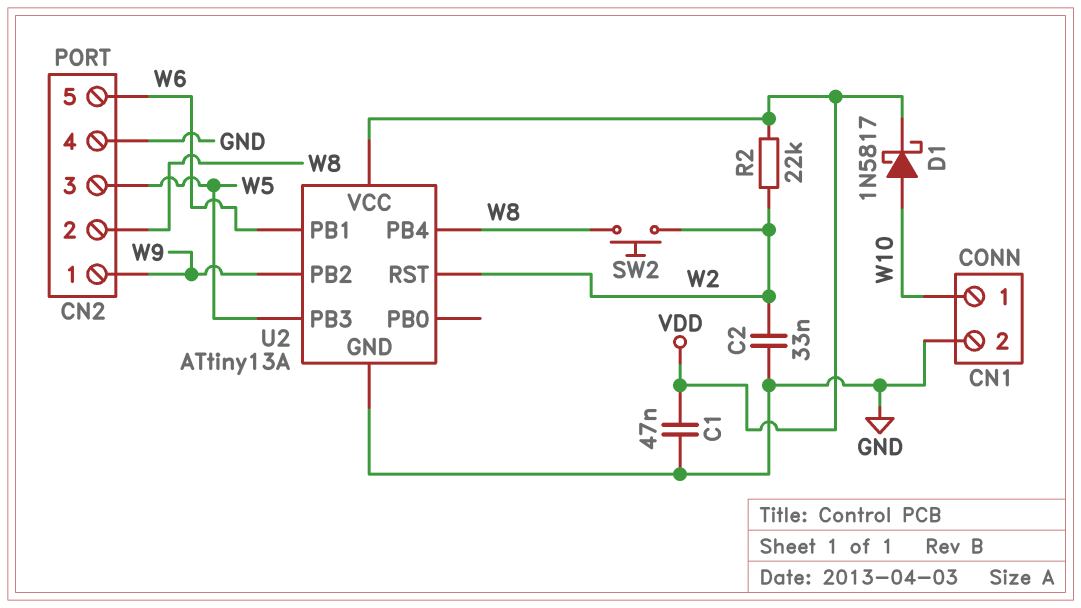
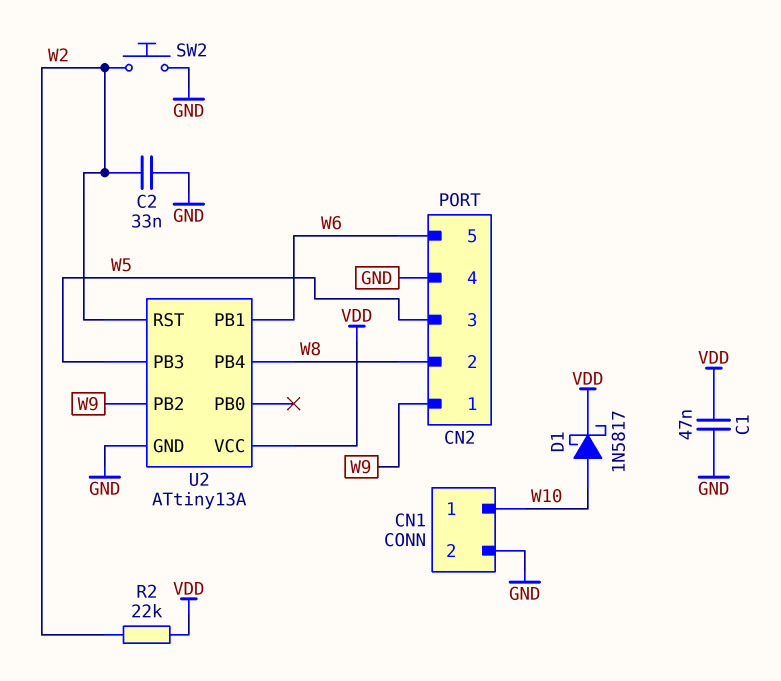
SW2: button (W2, W8) -> button (GND, W2)

